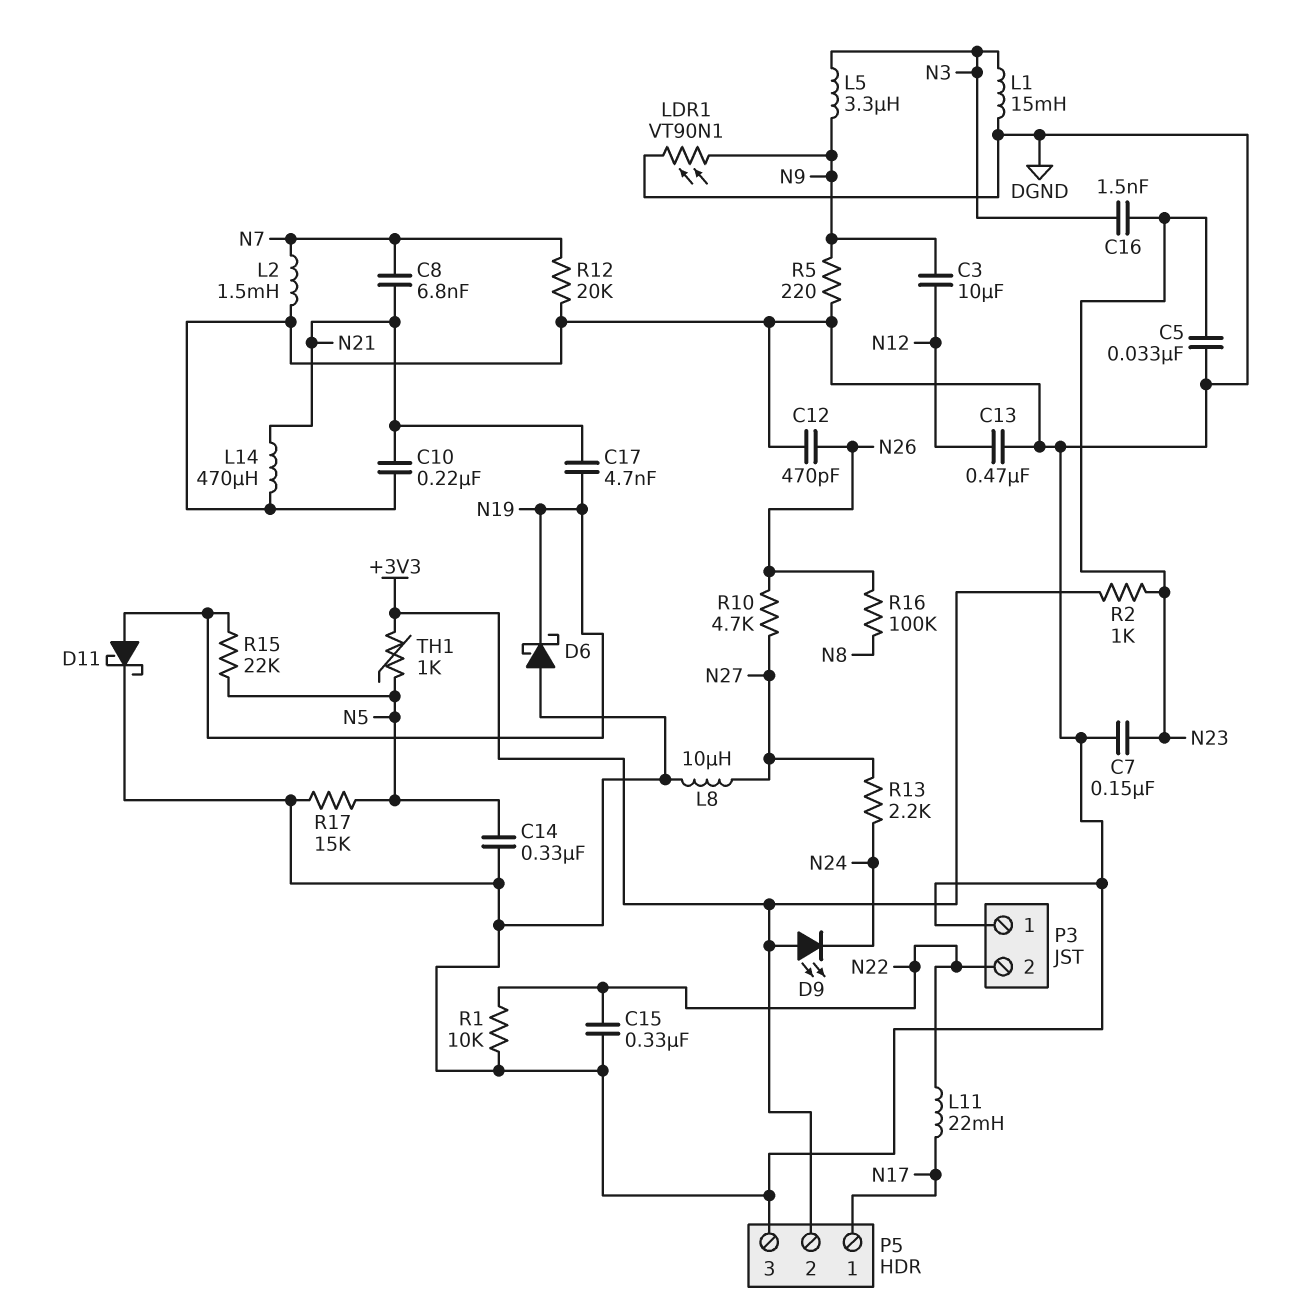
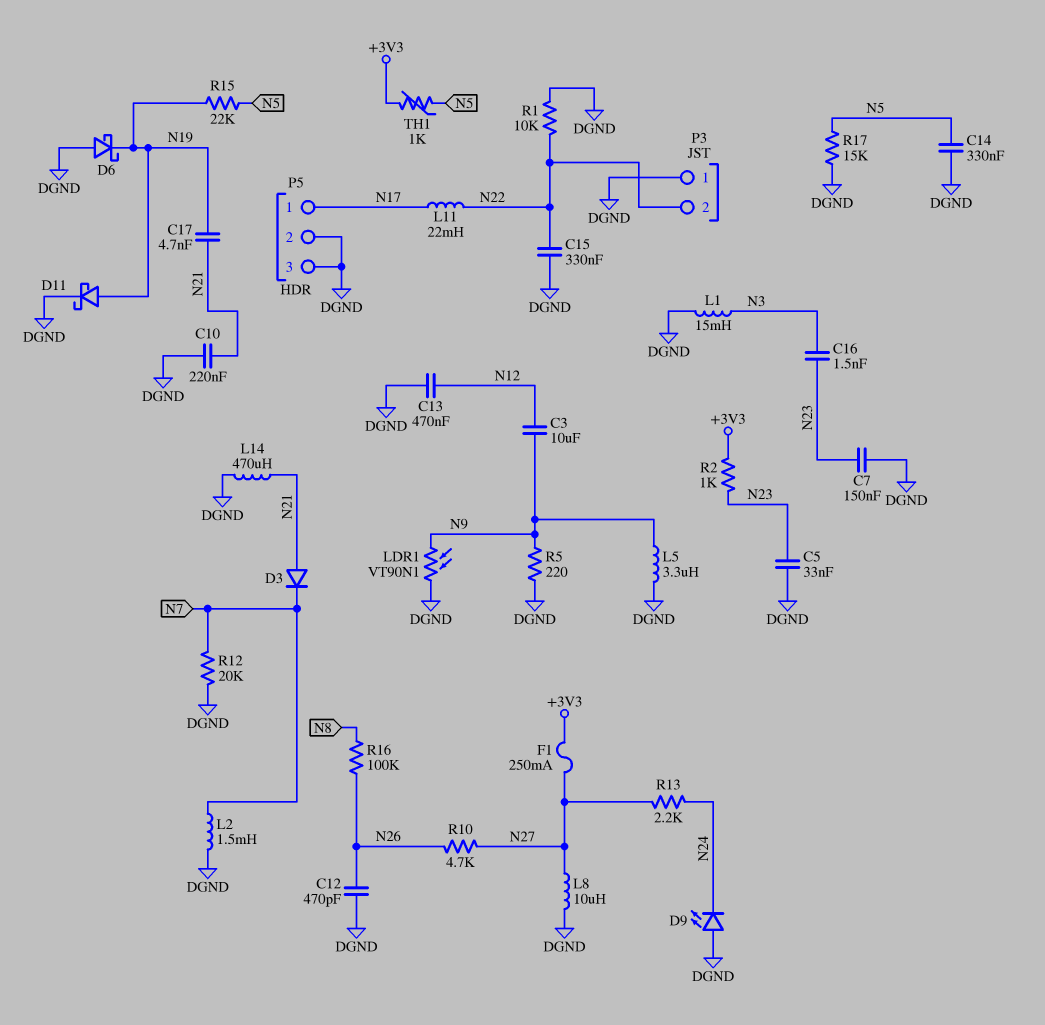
C8: 6.8nF (N7, N21) -> none
D3: none -> diode (A N21, K N7)
D9: LED (A +3V3, K N24) -> LED (A DGND, K N24)
F1: none -> 250mA (+3V3, N27)
L5: 3.3uH (N3, N9) -> 3.3uH (DGND, N9)
P5 pin 2: +3V3 -> DGND

